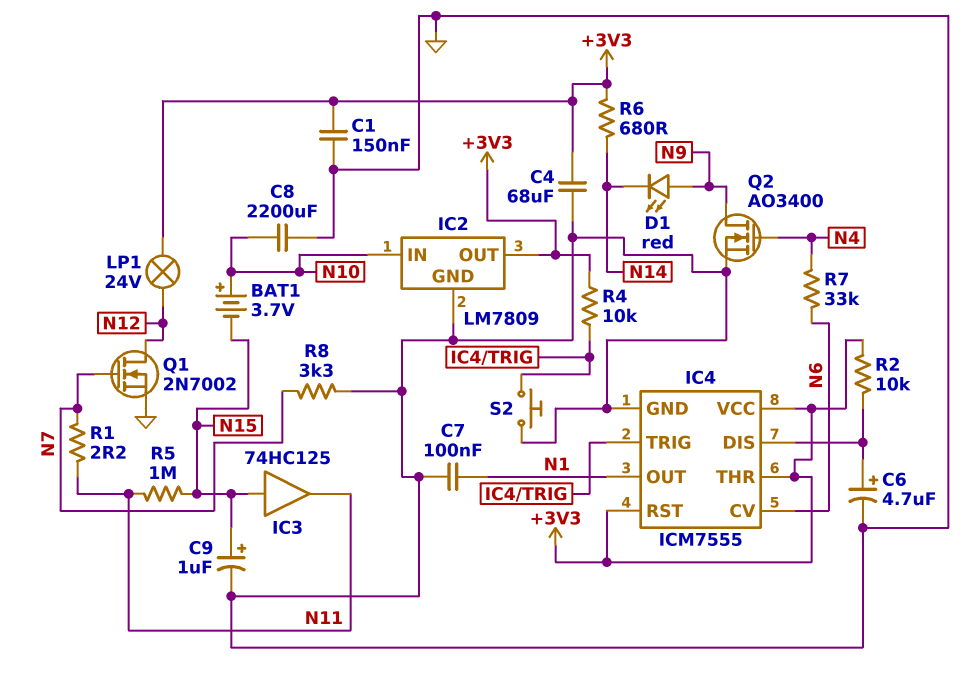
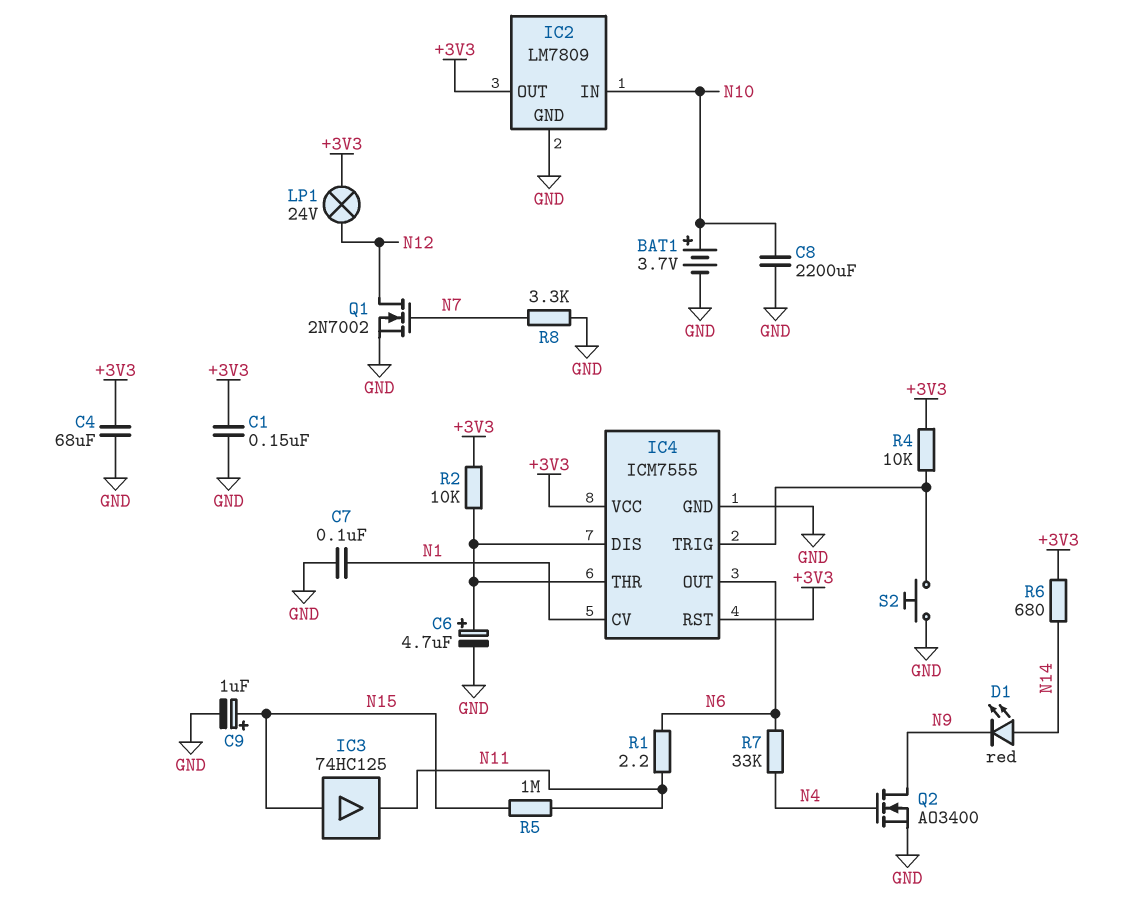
BAT1: 3.7V (plus N10, minus N15) -> 3.7V (plus N10, minus GND)
D1: LED red (A N9, K N14) -> LED red (A N14, K N9)
IC4 pin CV: N6 -> N1
IC4 pin OUT: N1 -> N6
IC4 pin THR: +3V3 -> IC4/DIS
R1: 2.2 (N7, N11) -> 2.2 (N6, N11)

